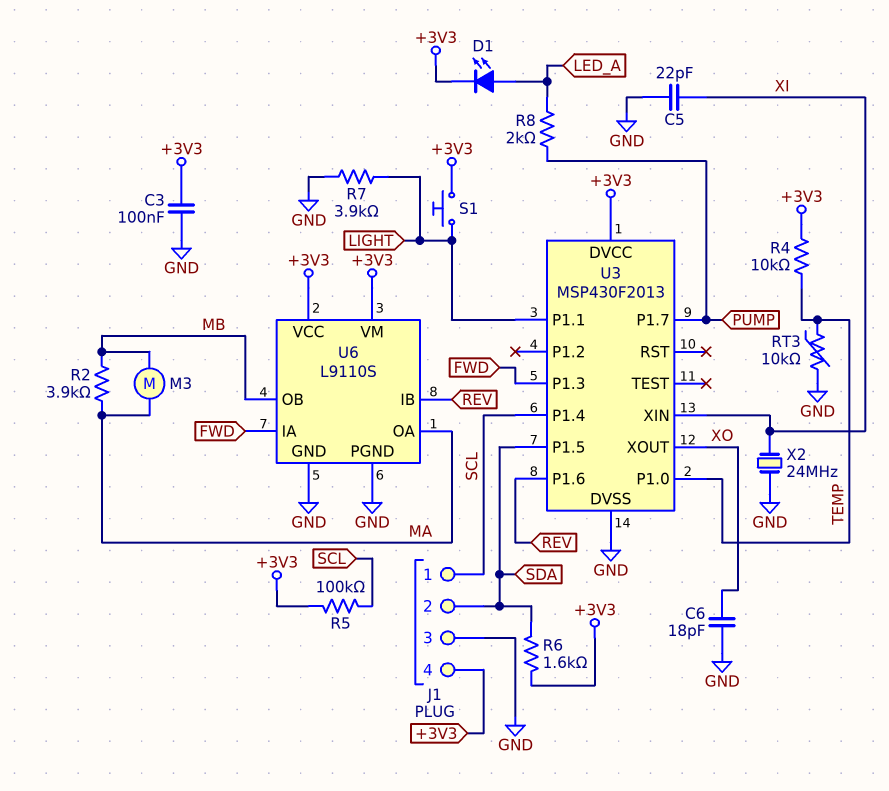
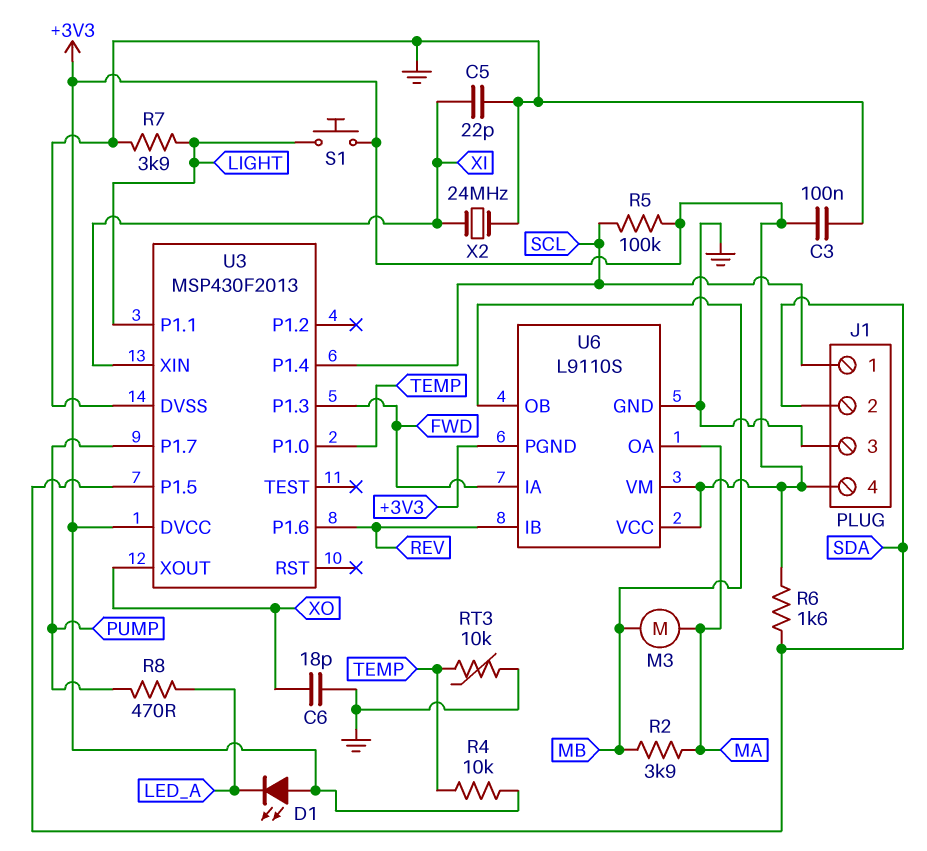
D1: LED (A LED_A, K +3V3) -> LED (A +3V3, K LED_A)
R8: 2k (LED_A, PUMP) -> 470 (LED_A, PUMP)
U6 pin PGND: GND -> +3V3

